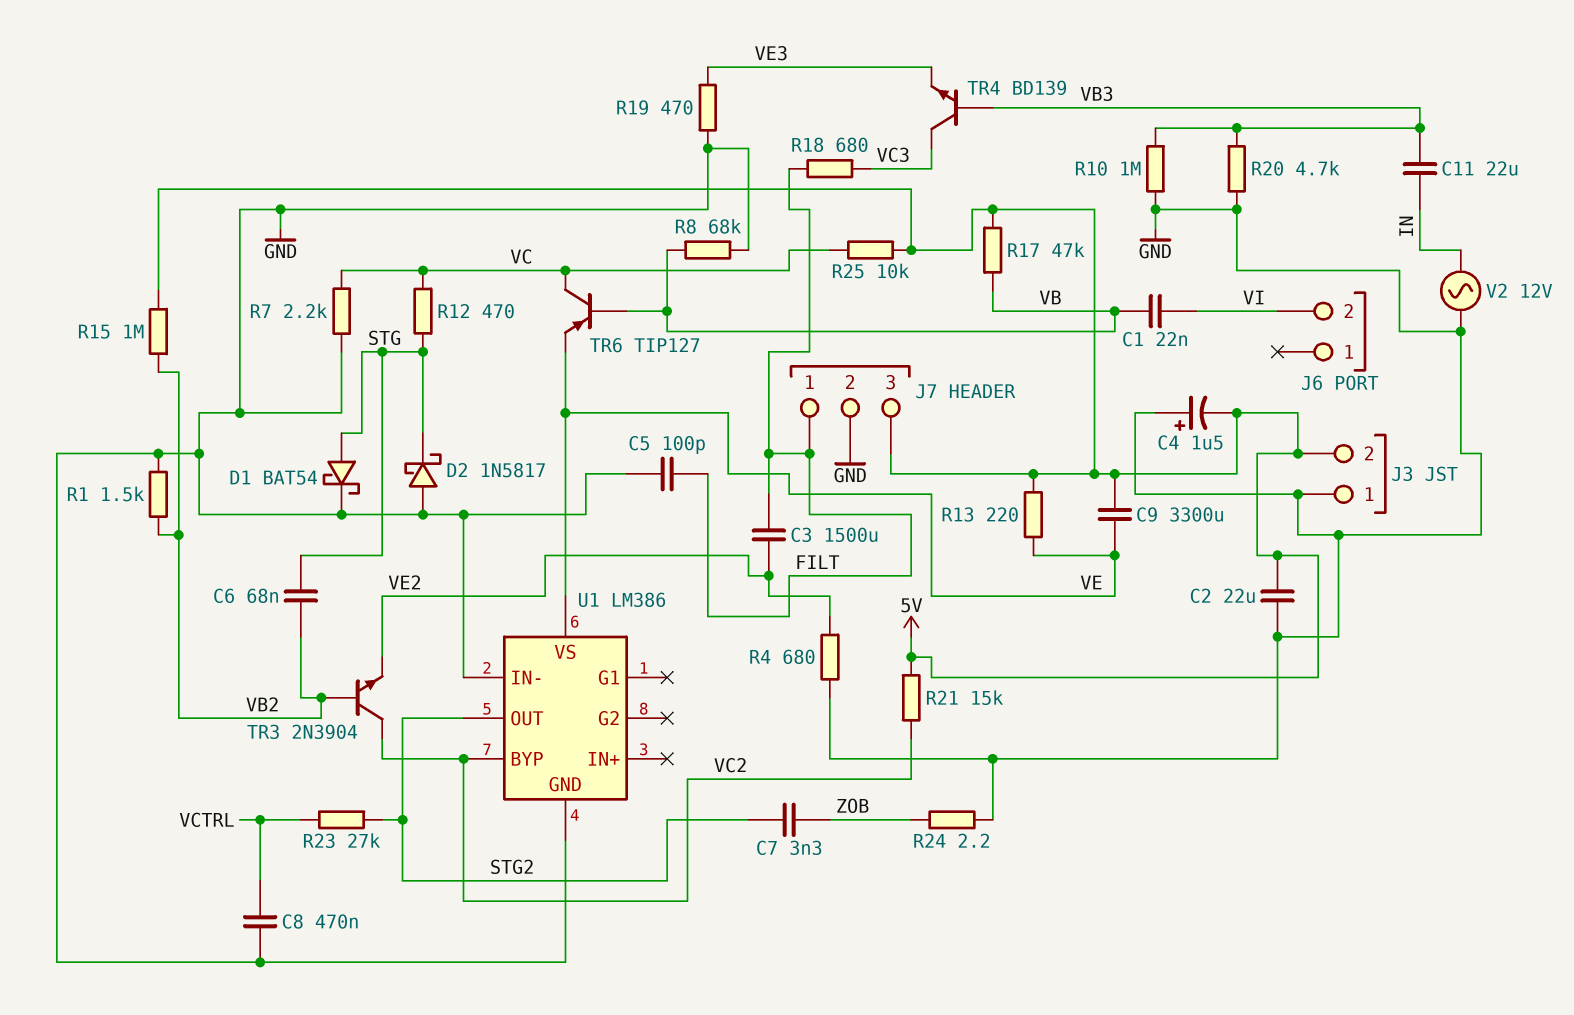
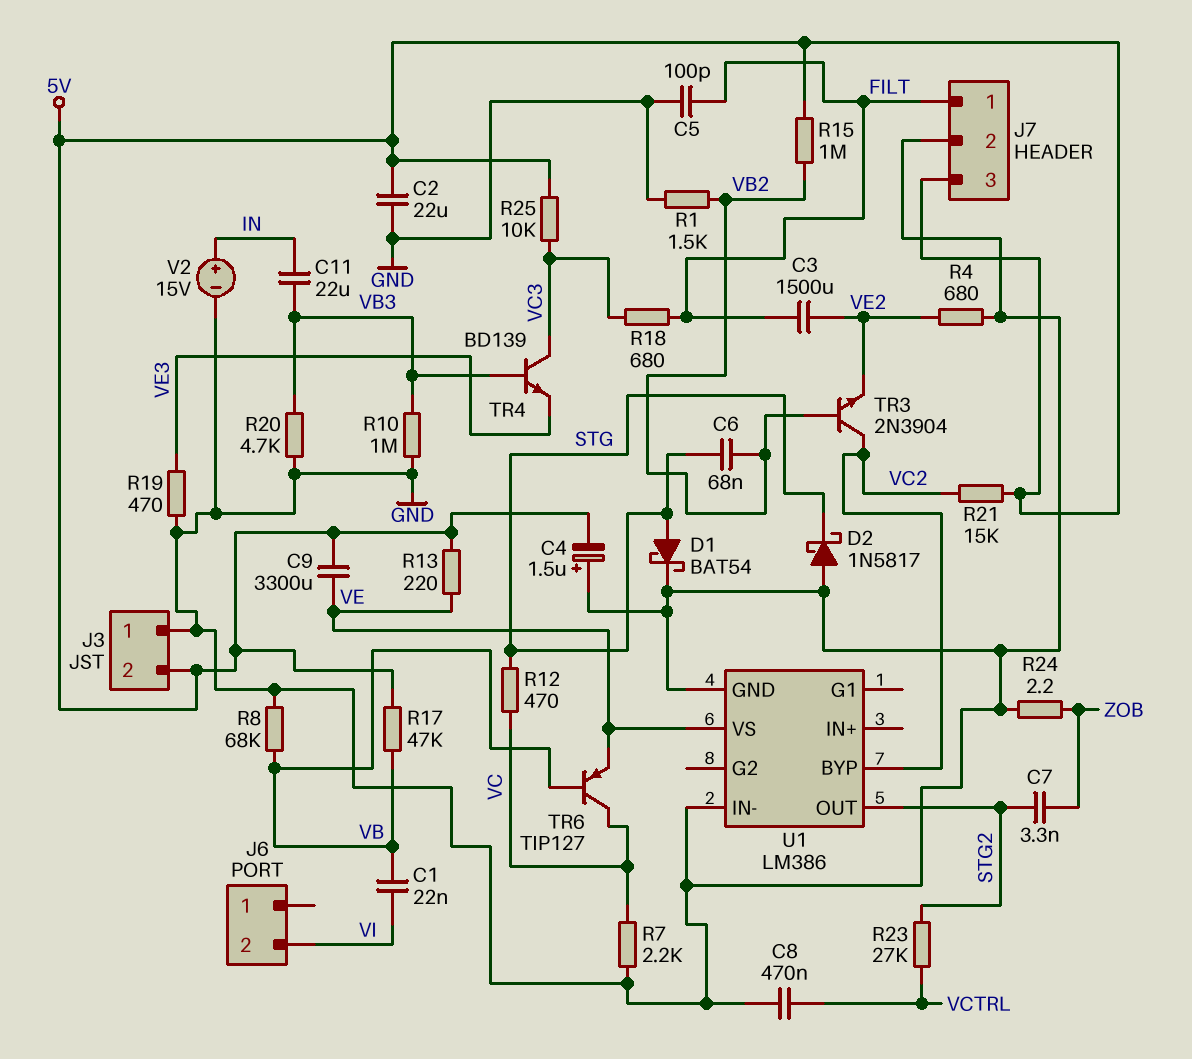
R25: 10k (5V, VC) -> 10k (5V, VC3)
V2: AC 12V (GND, IN) -> 15V (plus IN, minus GND)

